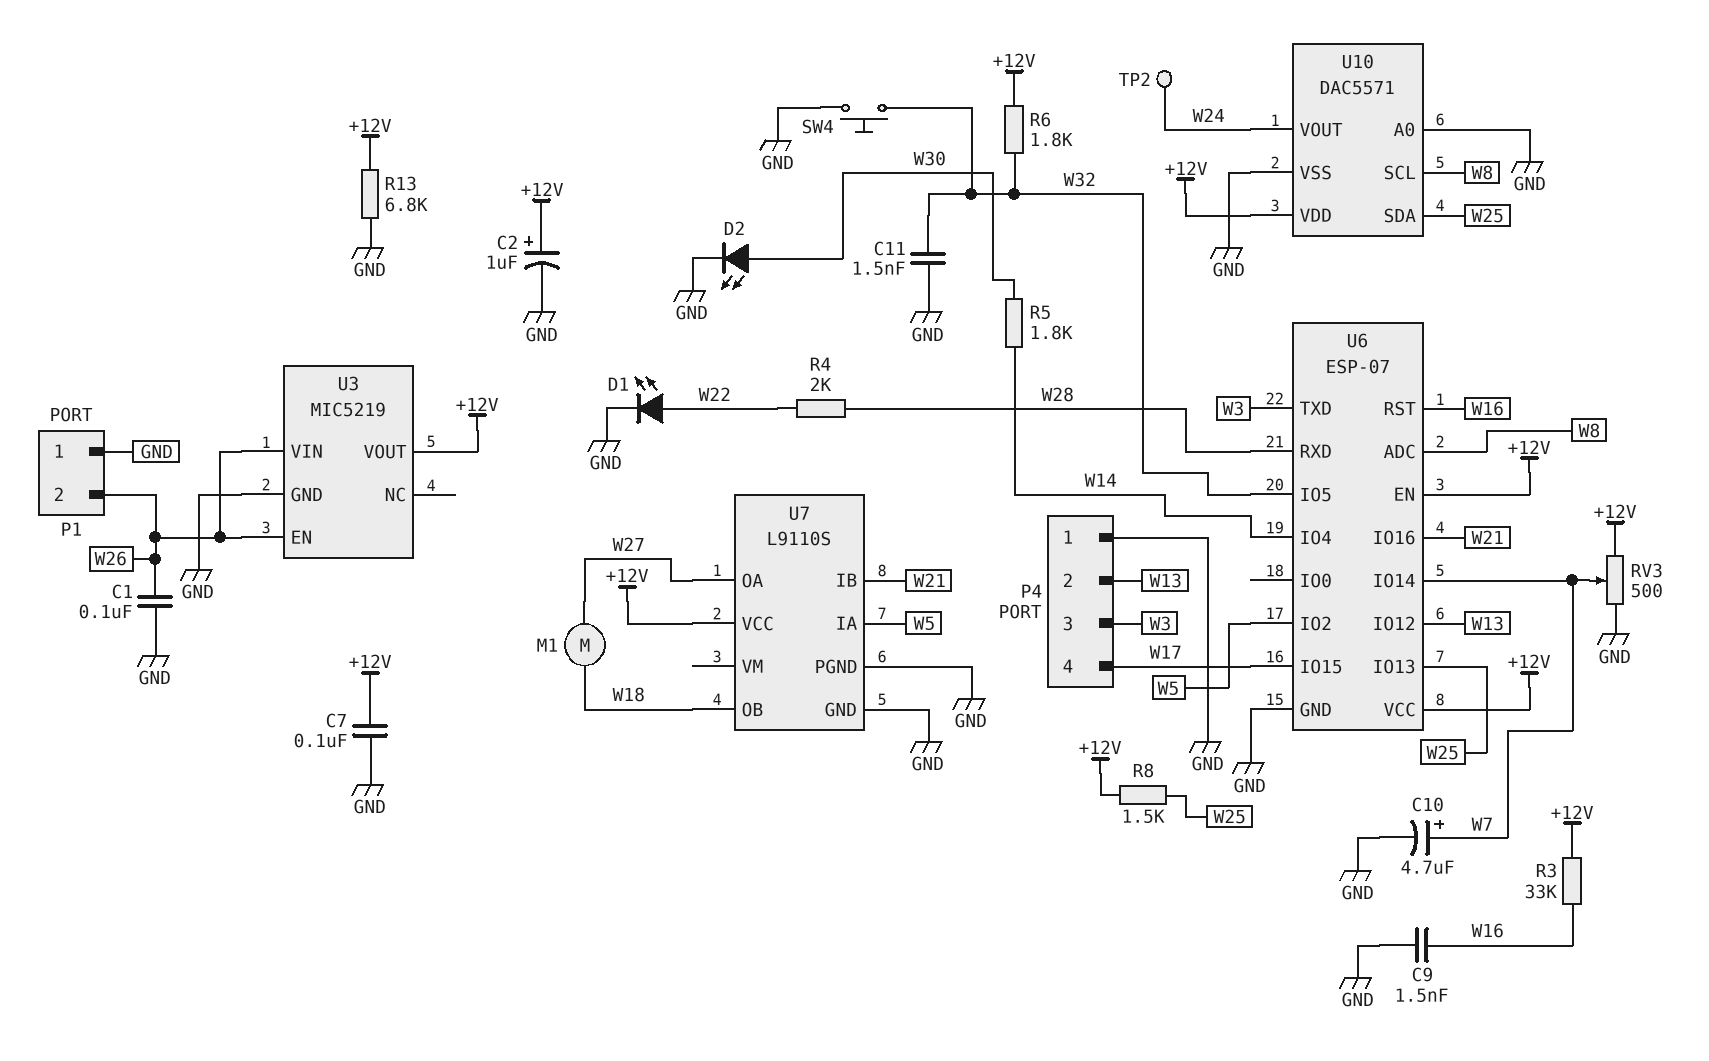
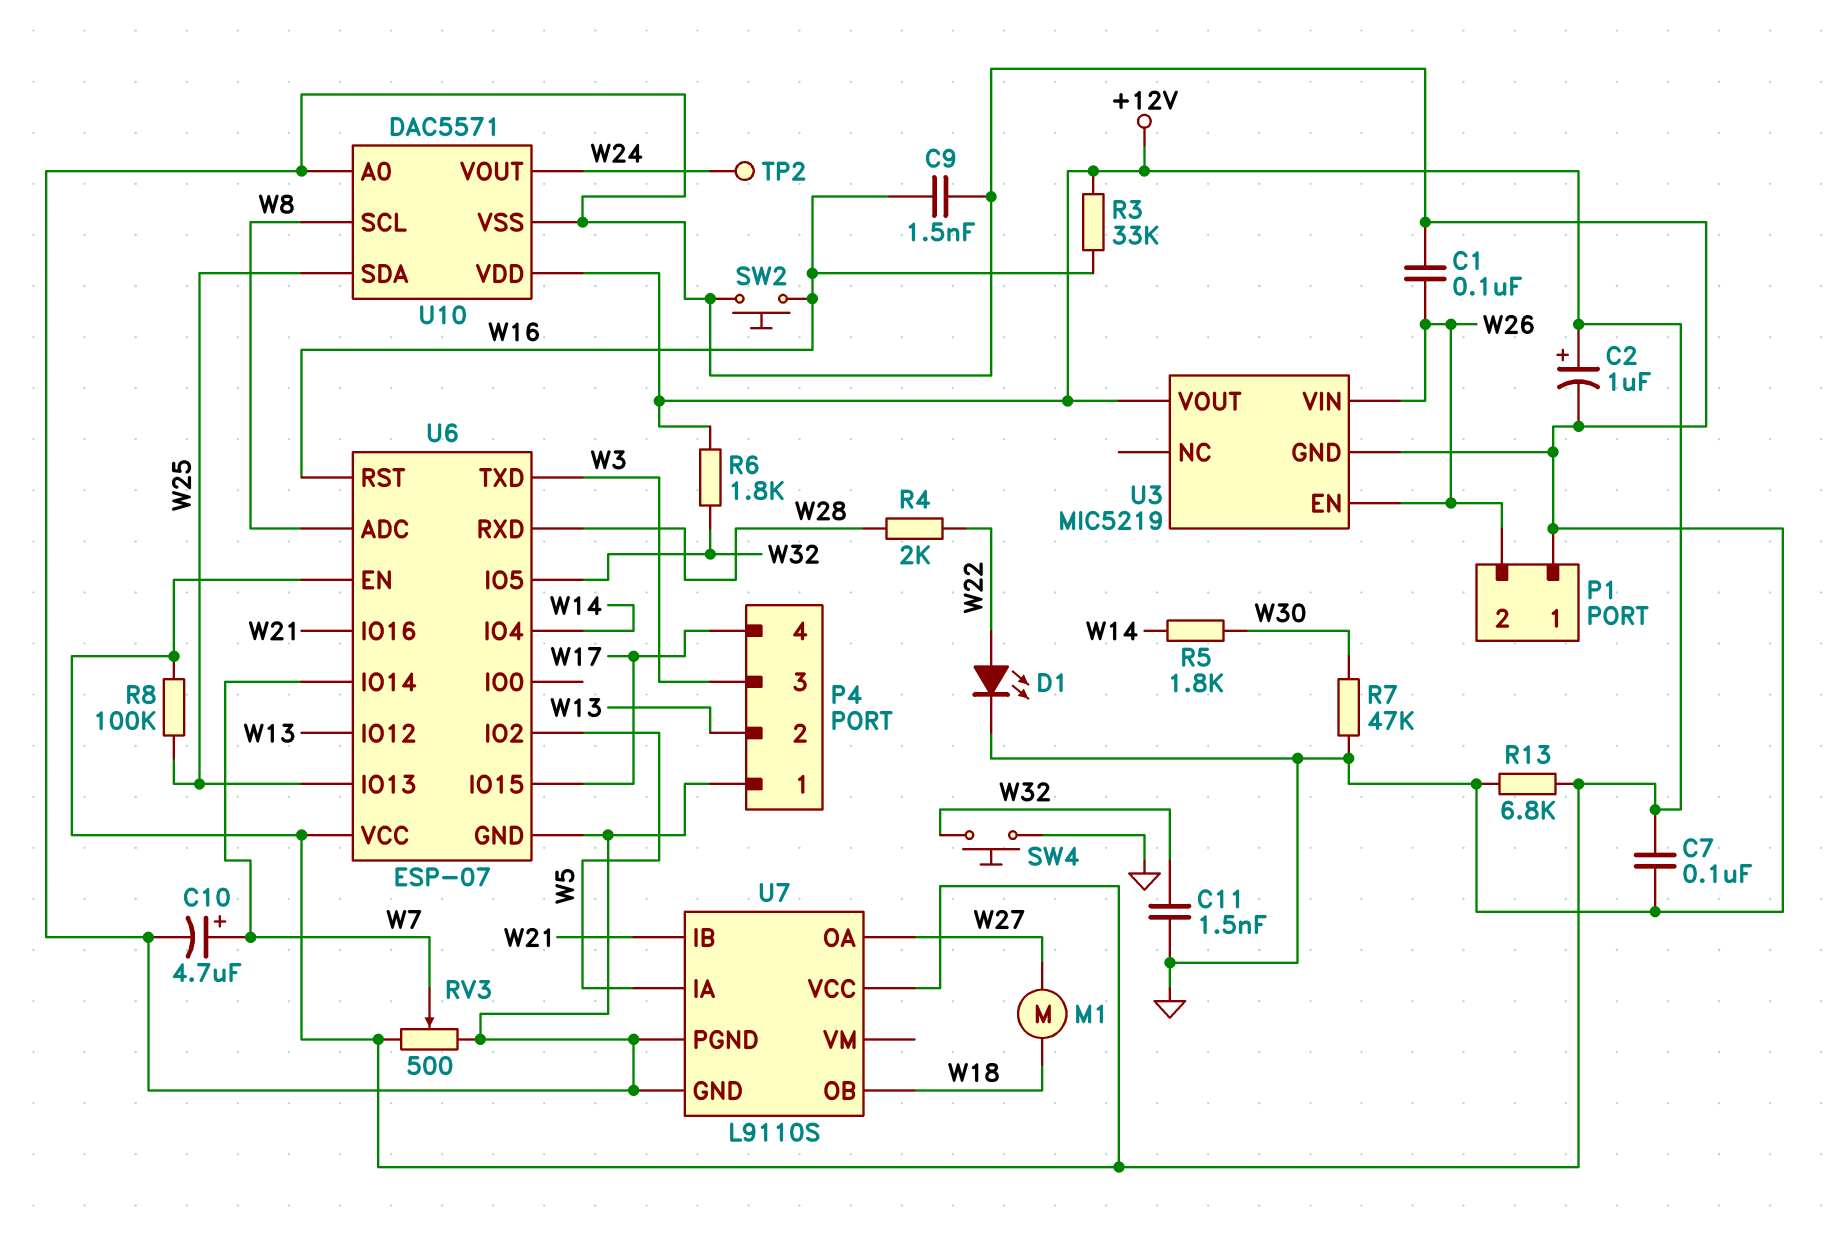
D2: LED (A W30, K GND) -> none
R7: none -> 47k (GND, W30)
R8: 1.5k (+12V, W25) -> 100k (+12V, W25)
SW2: none -> button (GND, W16)

